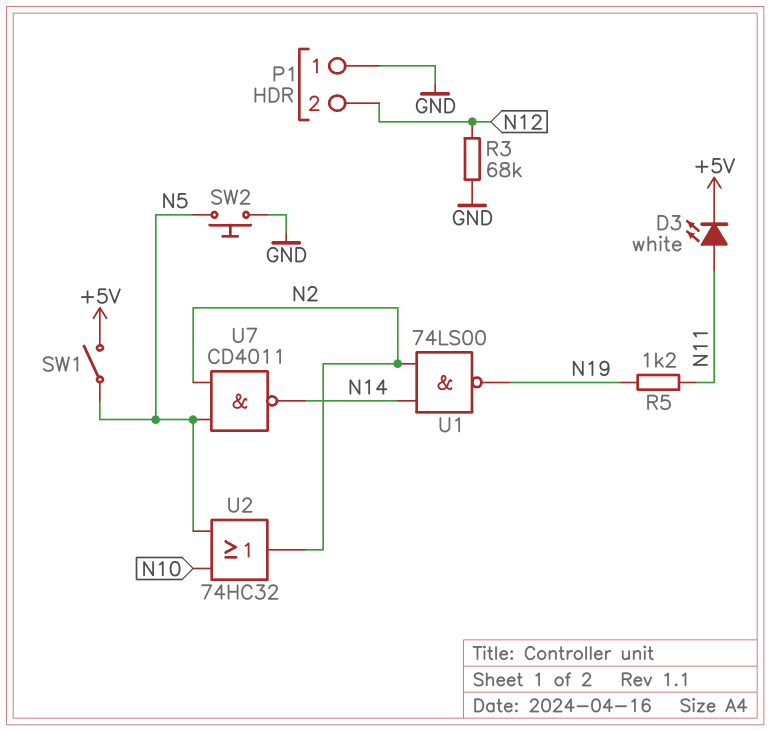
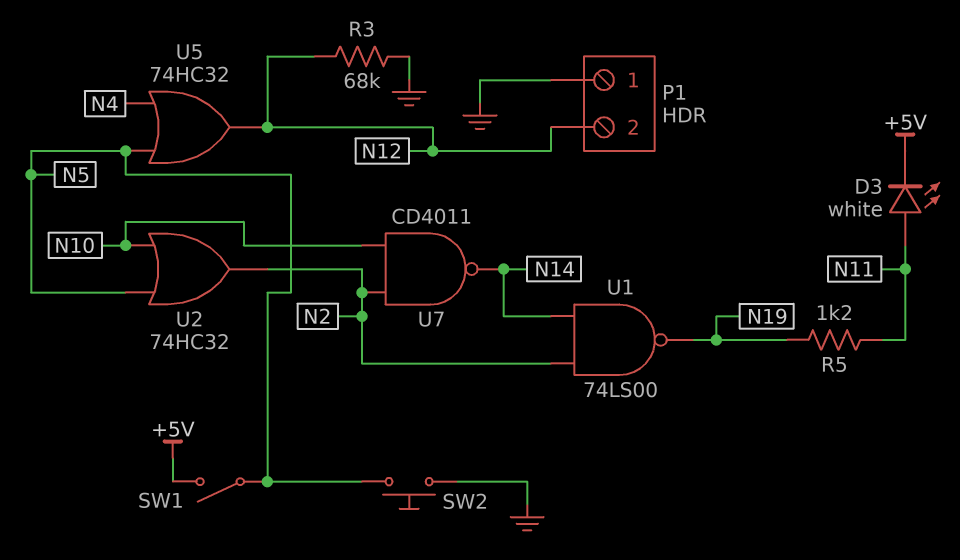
U5: none -> OR 74HC32 (in N4, in N5, out N12)
U7: NAND CD4011 (in N2, in N5, out N14) -> NAND CD4011 (in N2, in N10, out N14)

